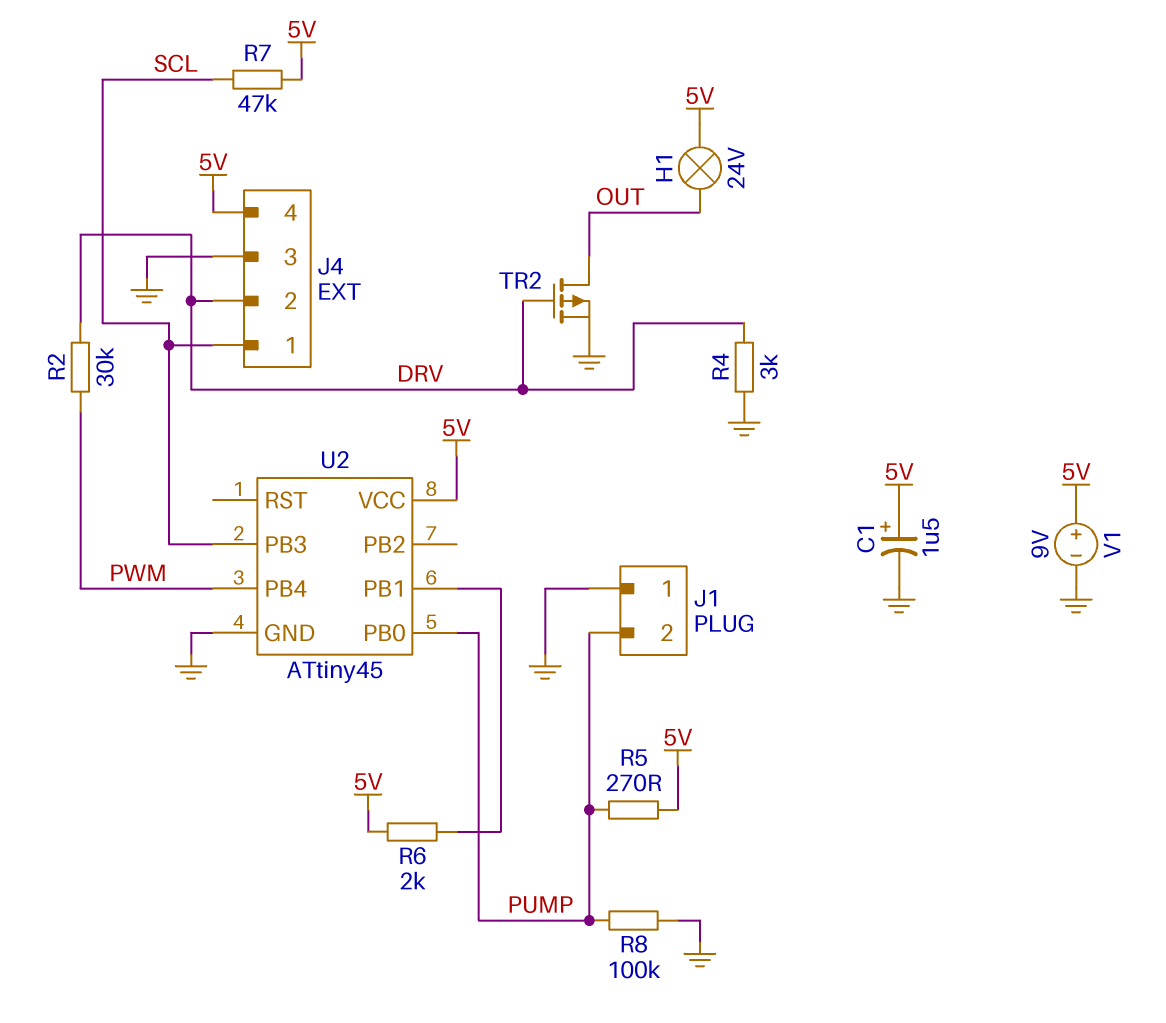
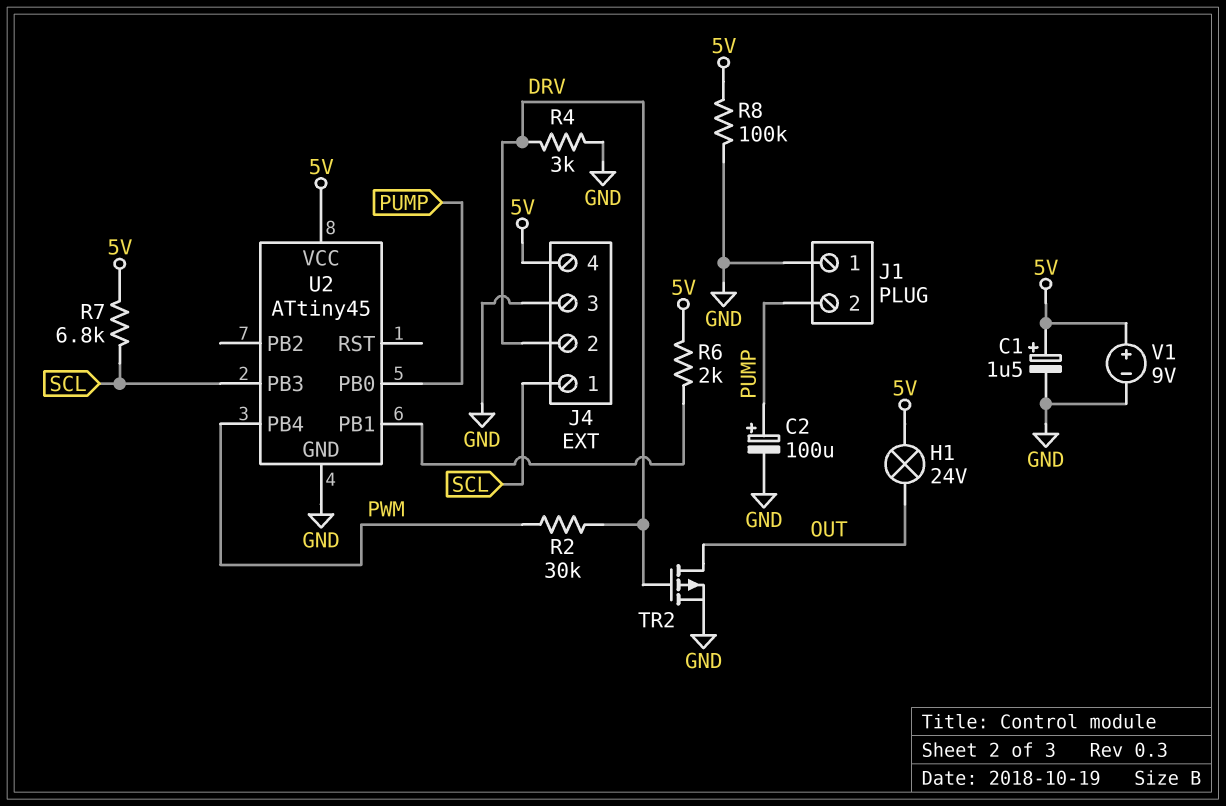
C2: none -> 100uF (plus PUMP, minus GND)
R5: 270 (5V, PUMP) -> none
R7: 47k (5V, SCL) -> 6.8k (5V, SCL)
R8: 100k (GND, PUMP) -> 100k (5V, GND)

